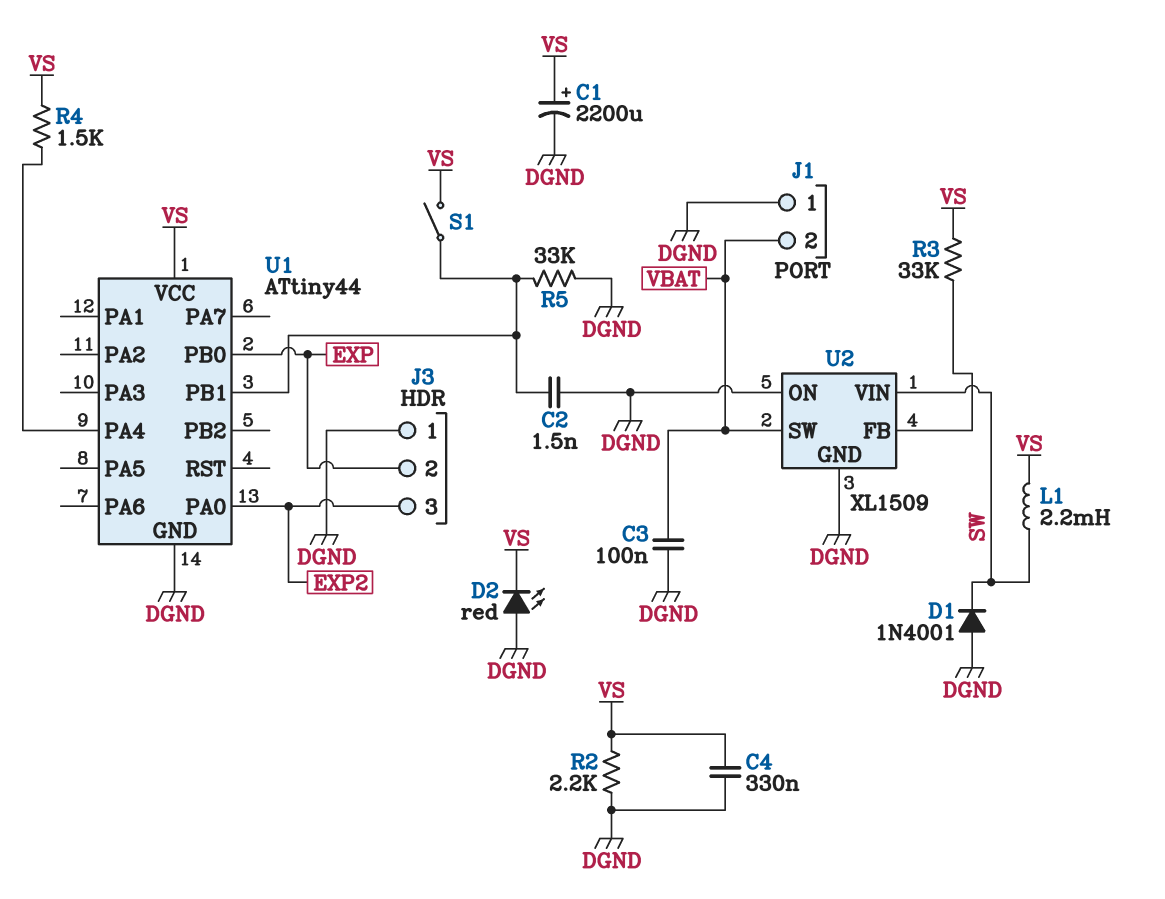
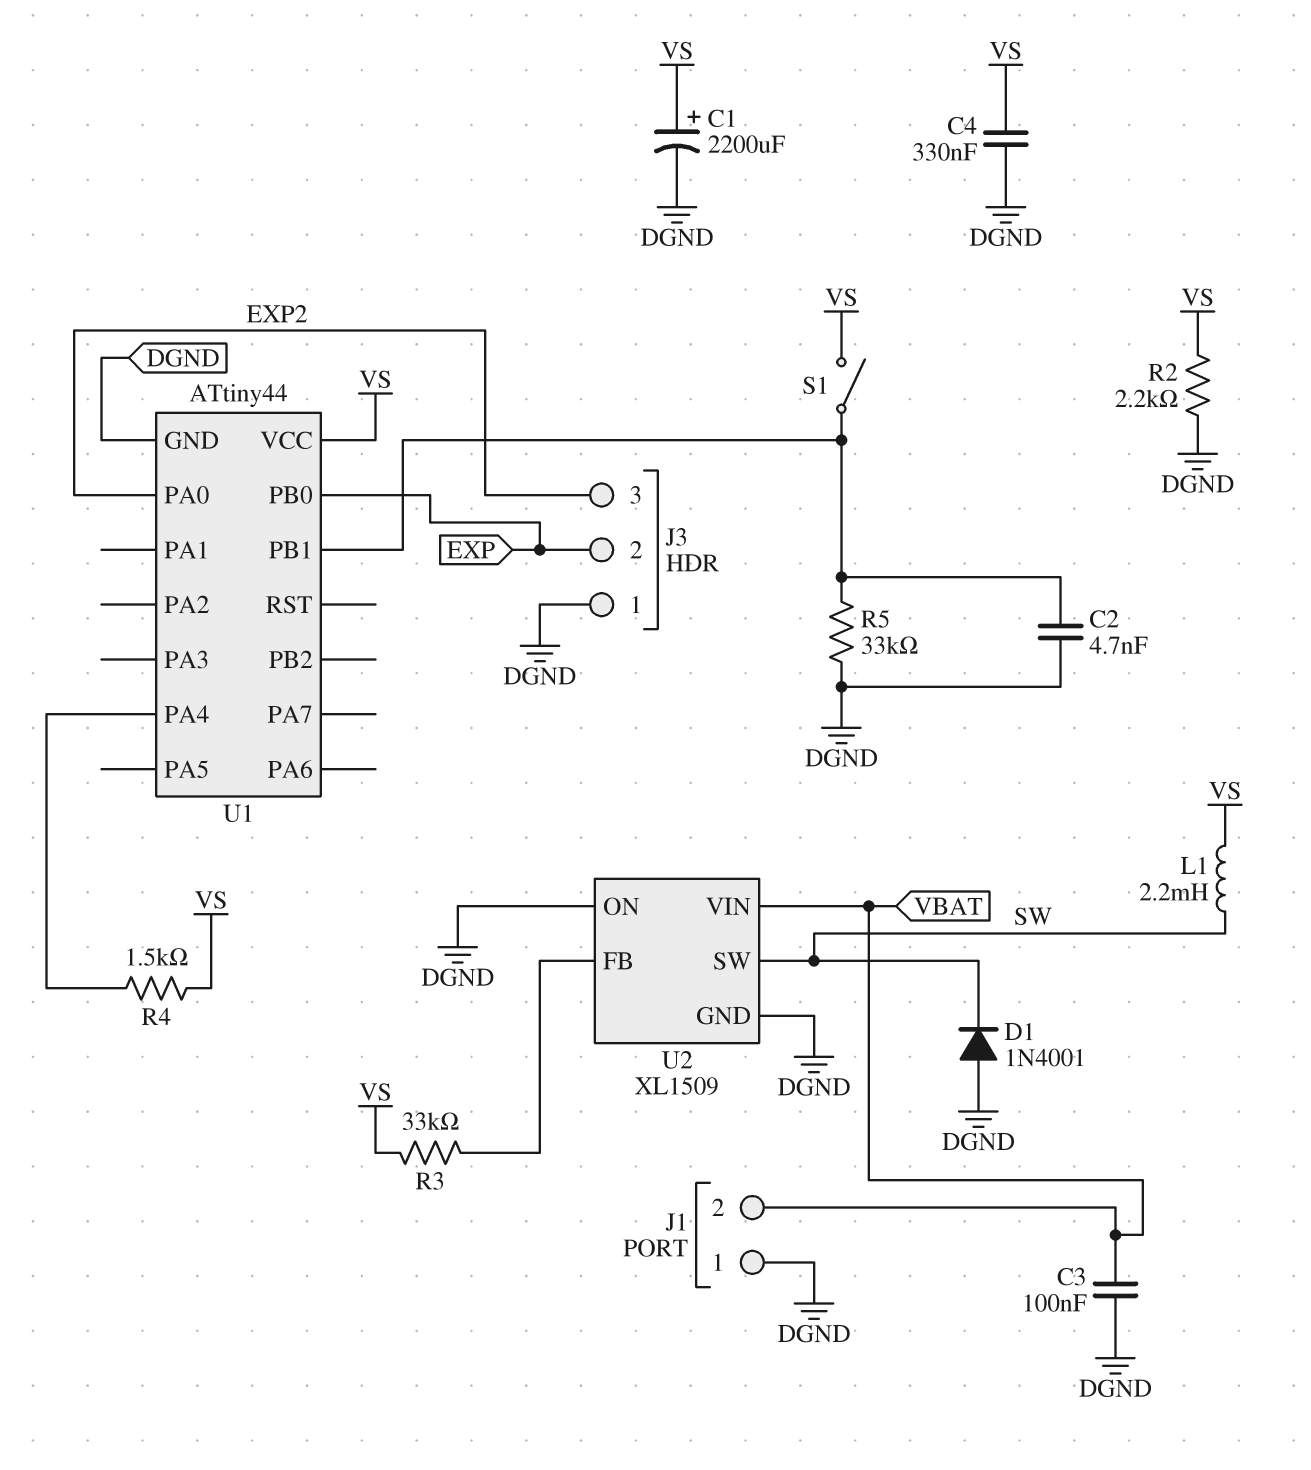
C2: 1.5nF (DGND, U1/PB1) -> 4.7nF (DGND, U1/PB1)
D2: LED red (A DGND, K VS) -> none
U2 pin SW: VBAT -> SW
U2 pin VIN: SW -> VBAT

